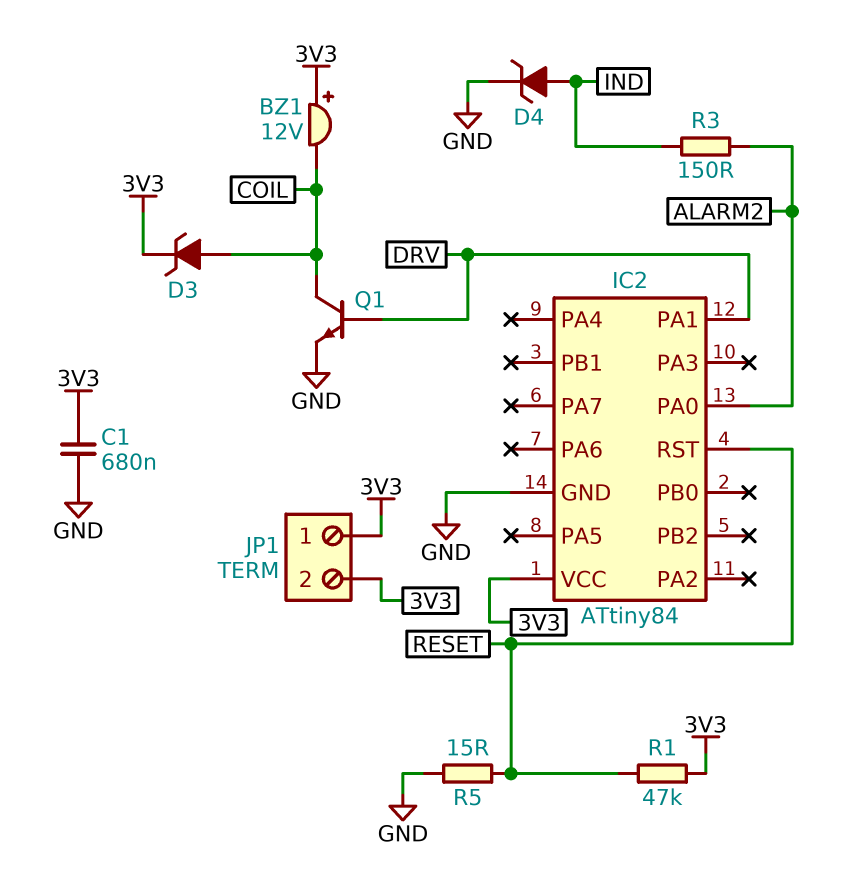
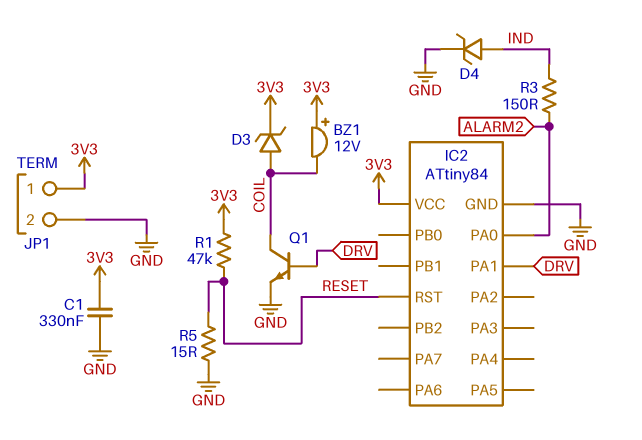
C1: 680nF (3V3, GND) -> 330nF (3V3, GND)
JP1 pin 2: 3V3 -> GND

